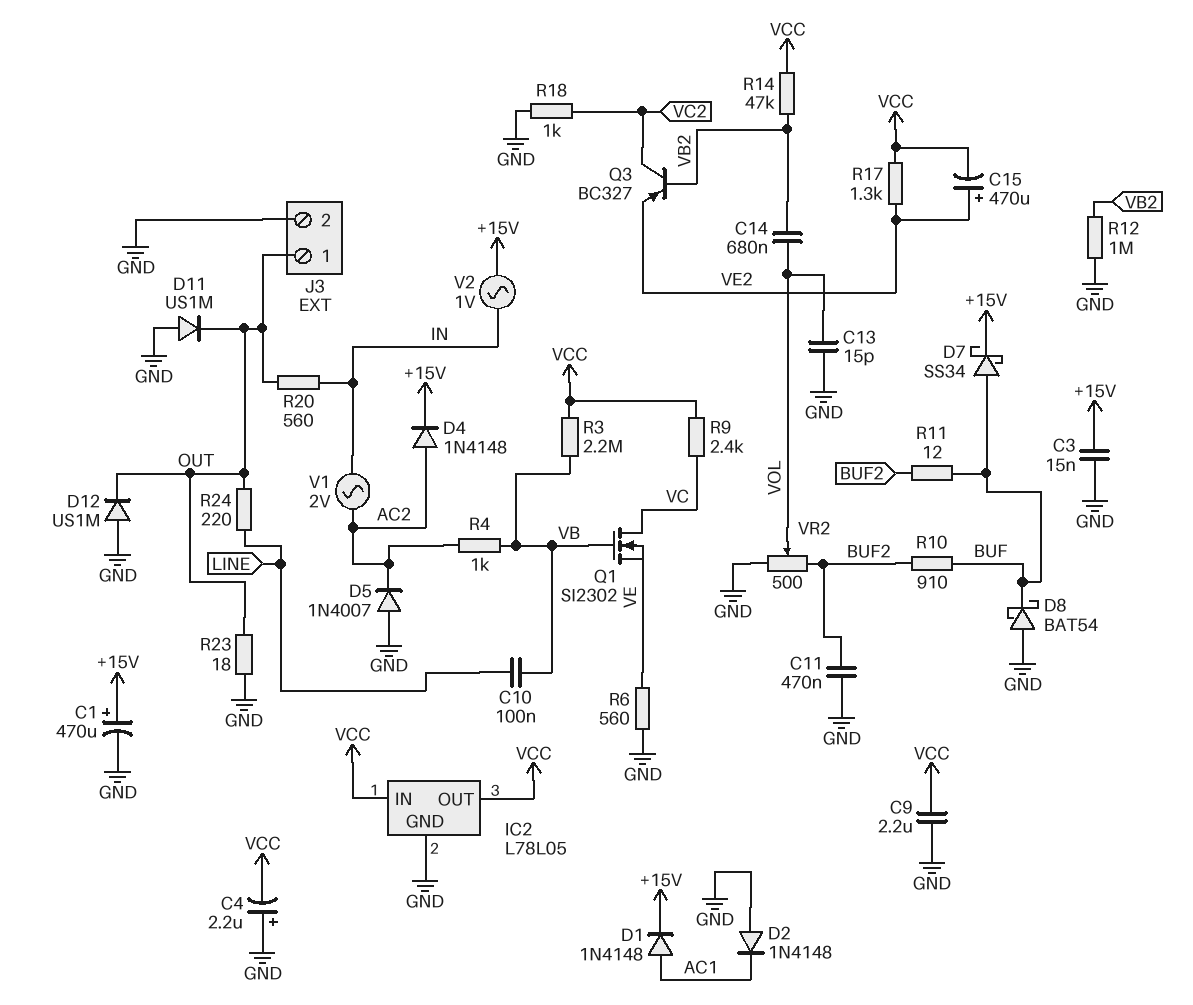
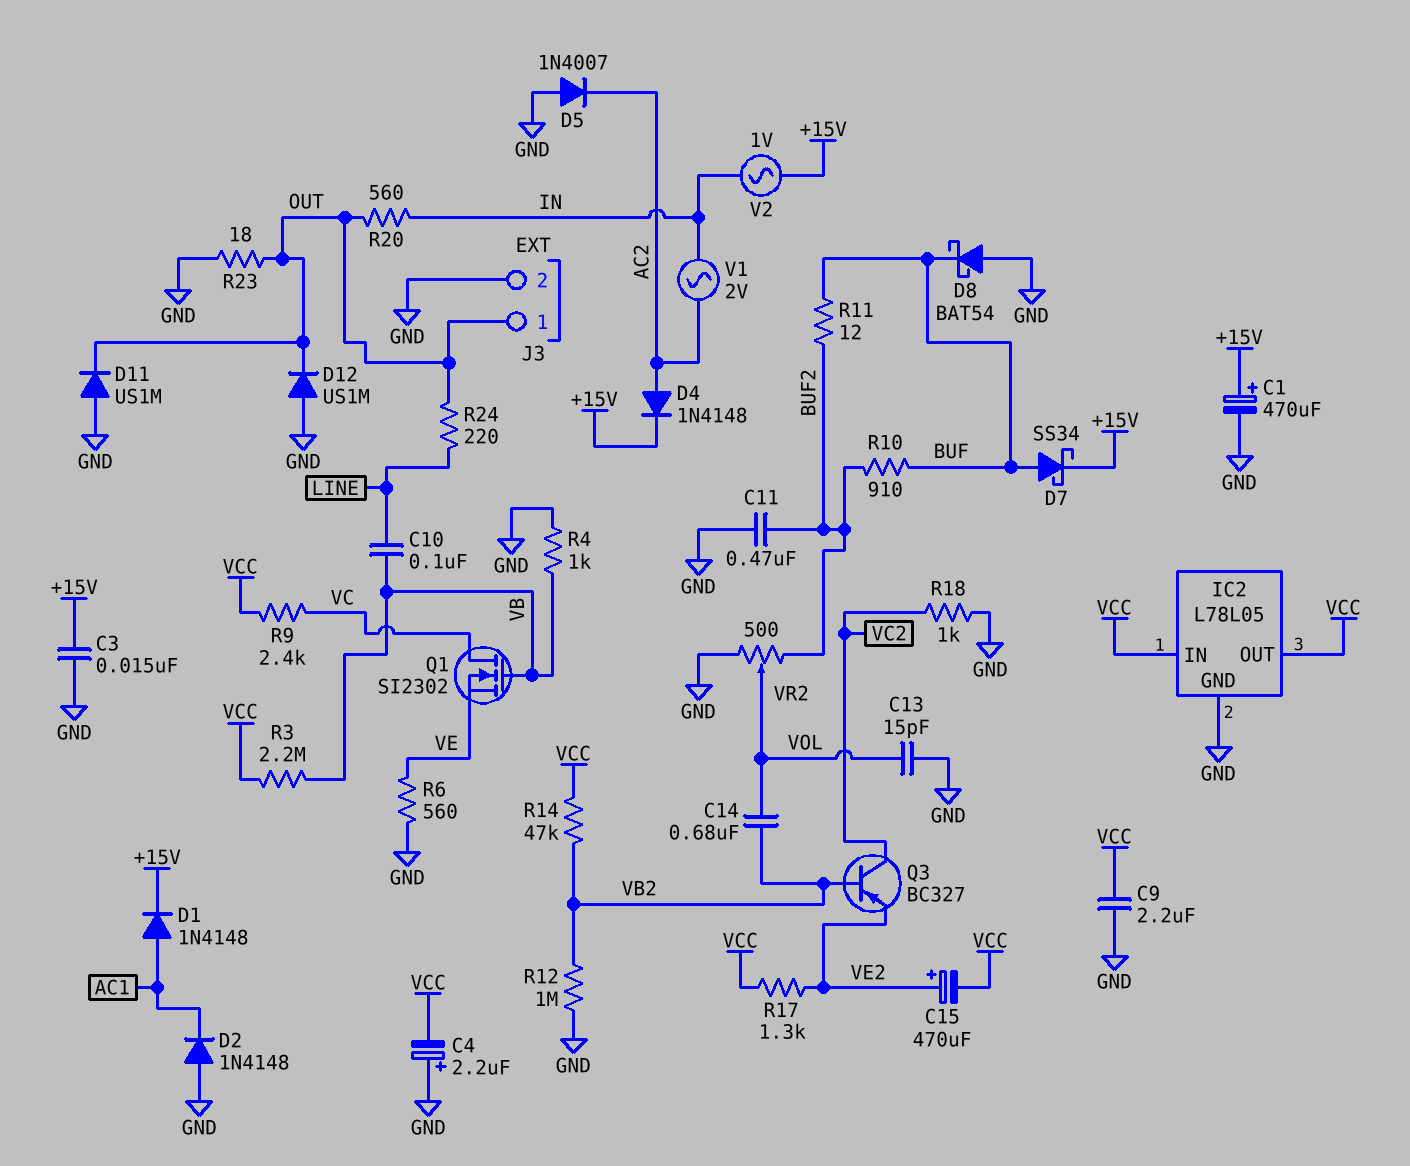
R4: 1k (AC2, VB) -> 1k (GND, VB)

